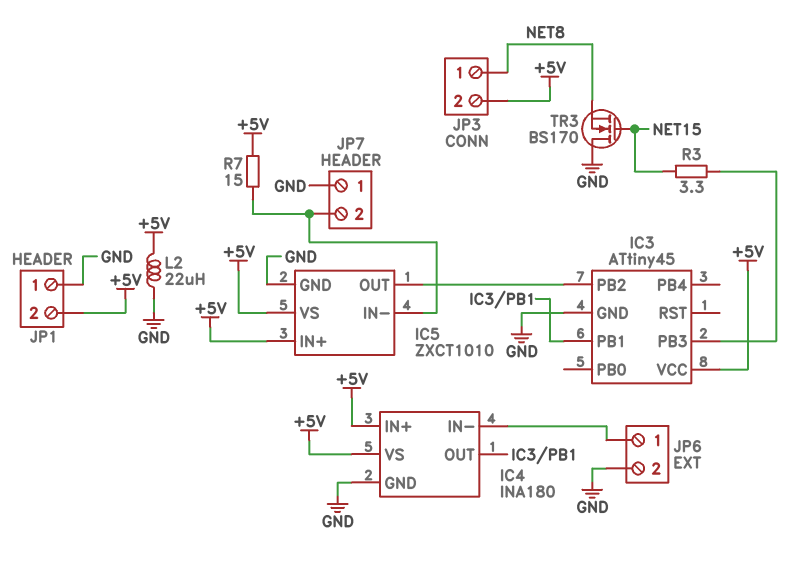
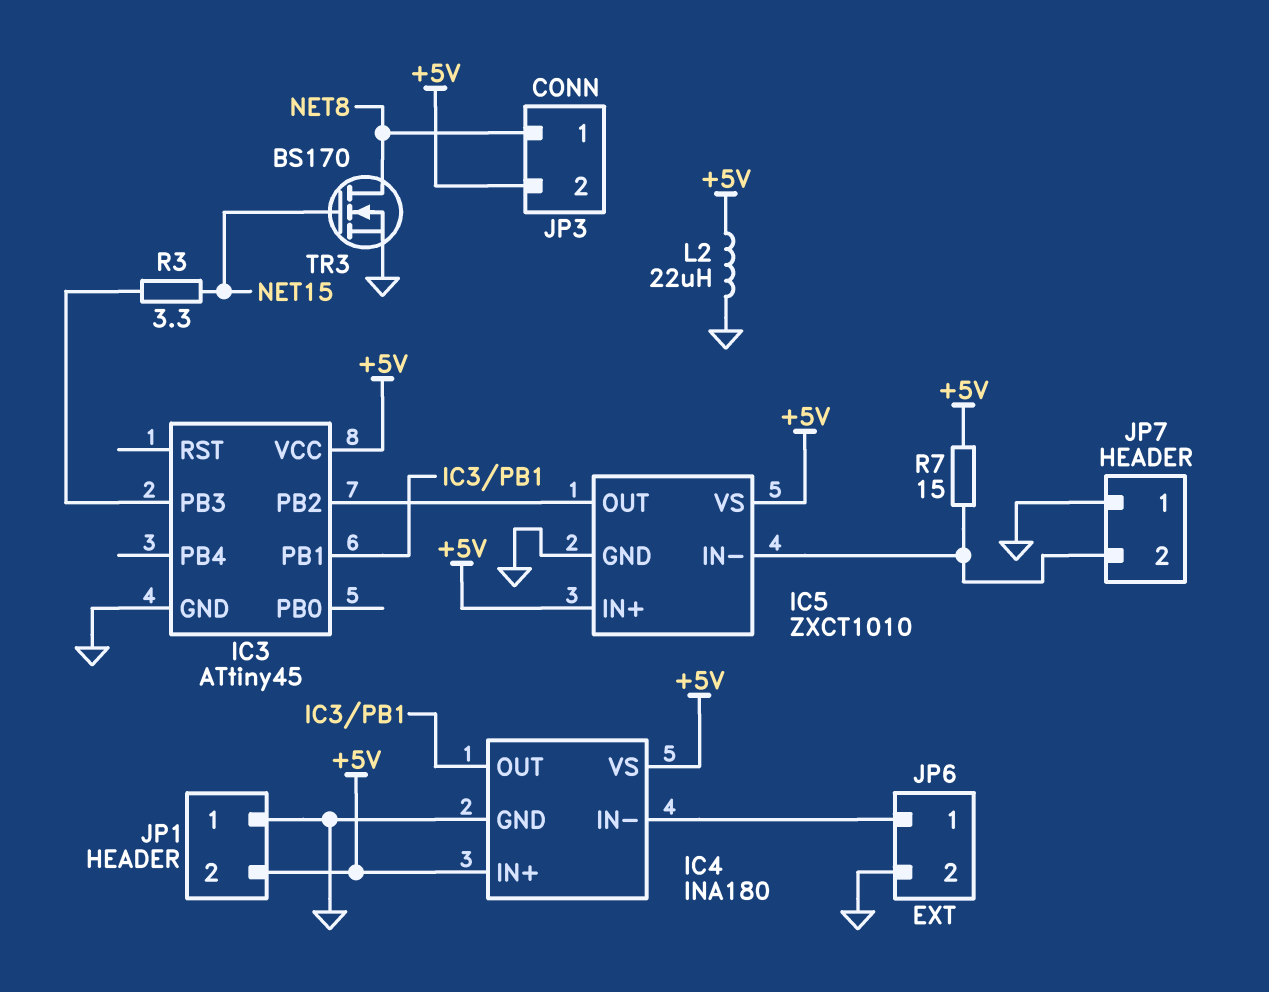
TR3: NMOS BS170 (G NET15, D GND, S NET8) -> NMOS BS170 (G NET15, D NET8, S GND)

